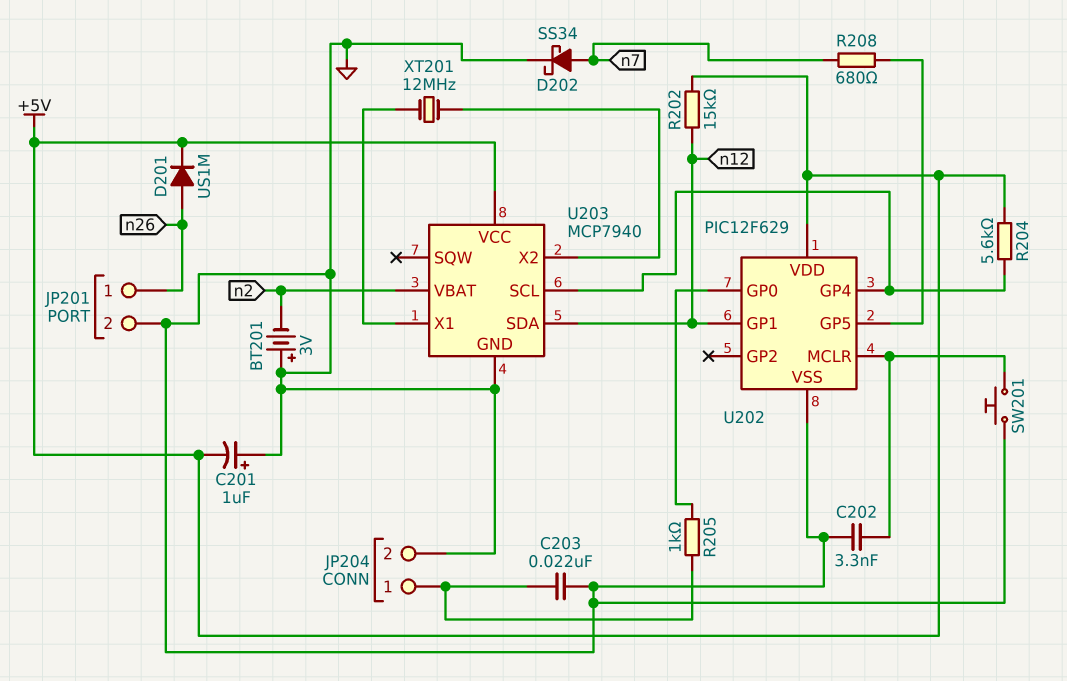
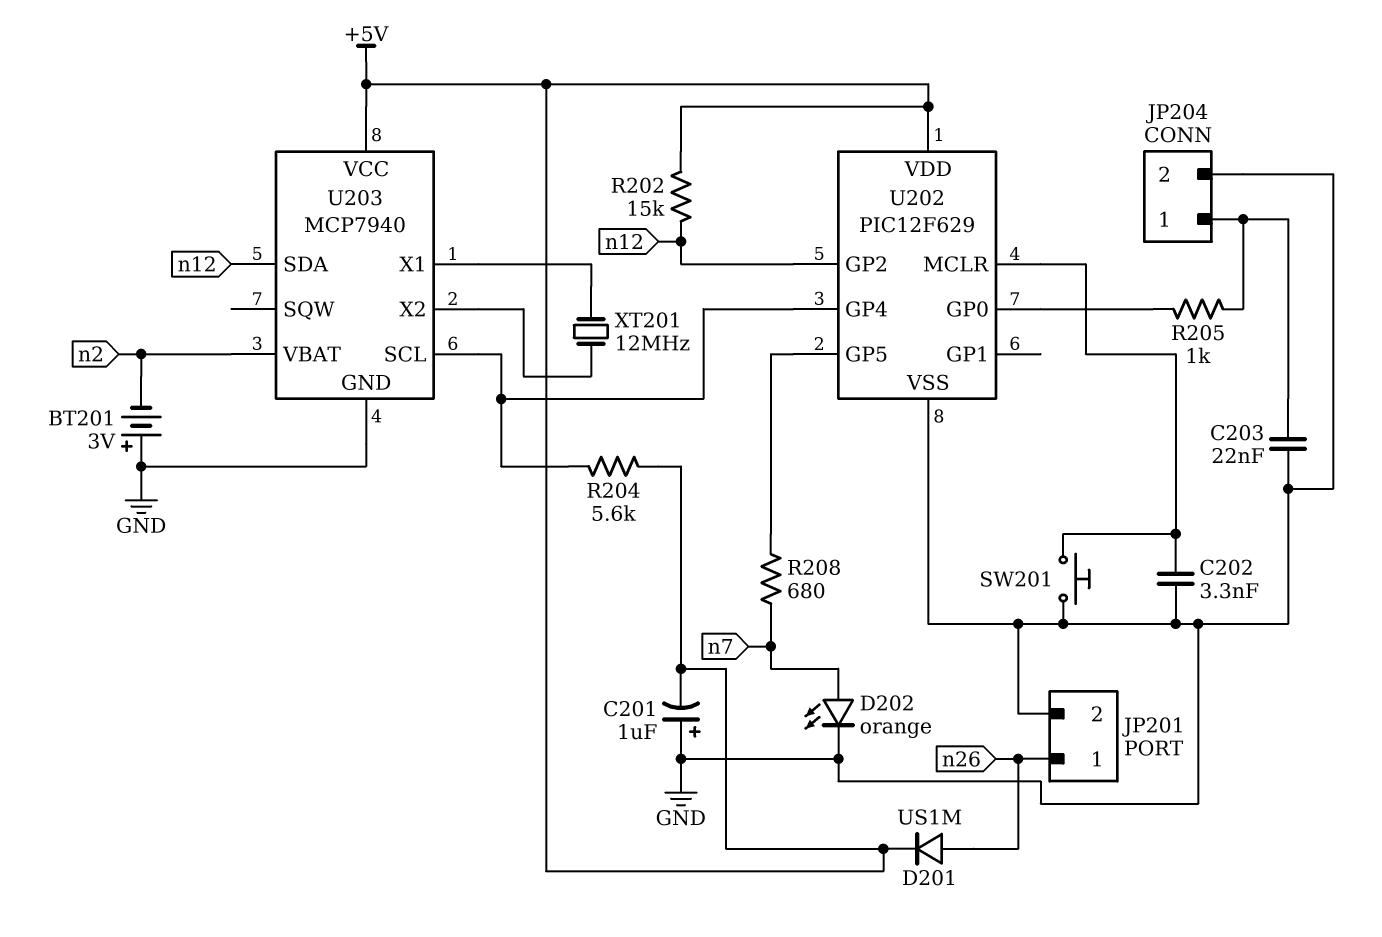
D202: schottky SS34 (A n7, K GND) -> LED orange (A n7, K GND)
U202 pin GP1: n12 -> none
U202 pin GP2: none -> n12

